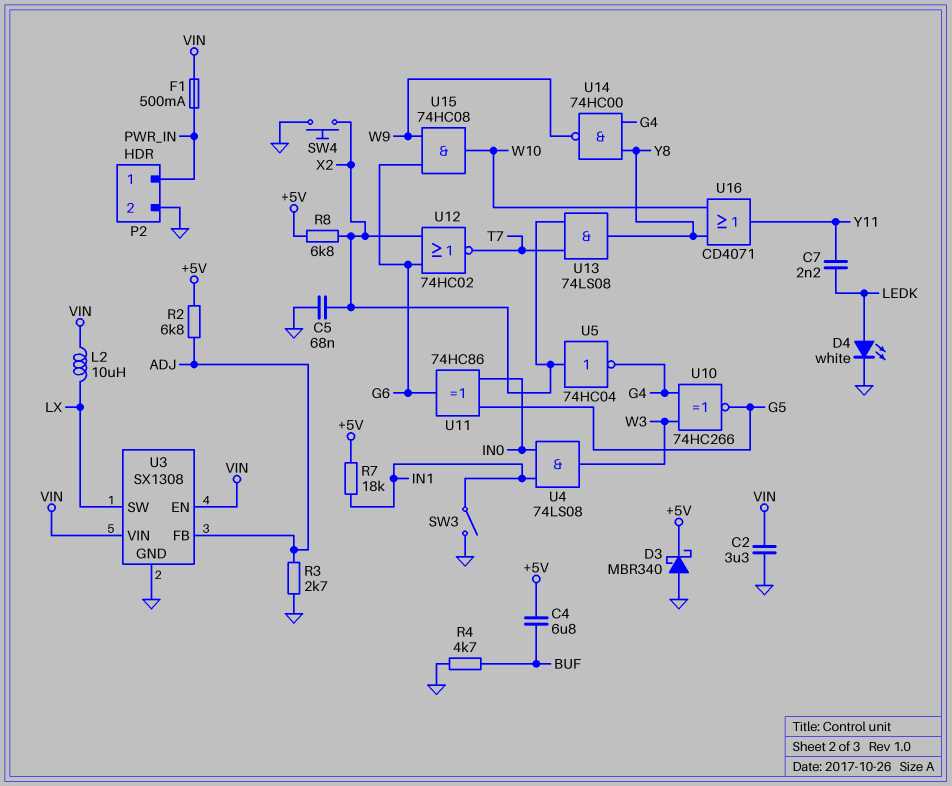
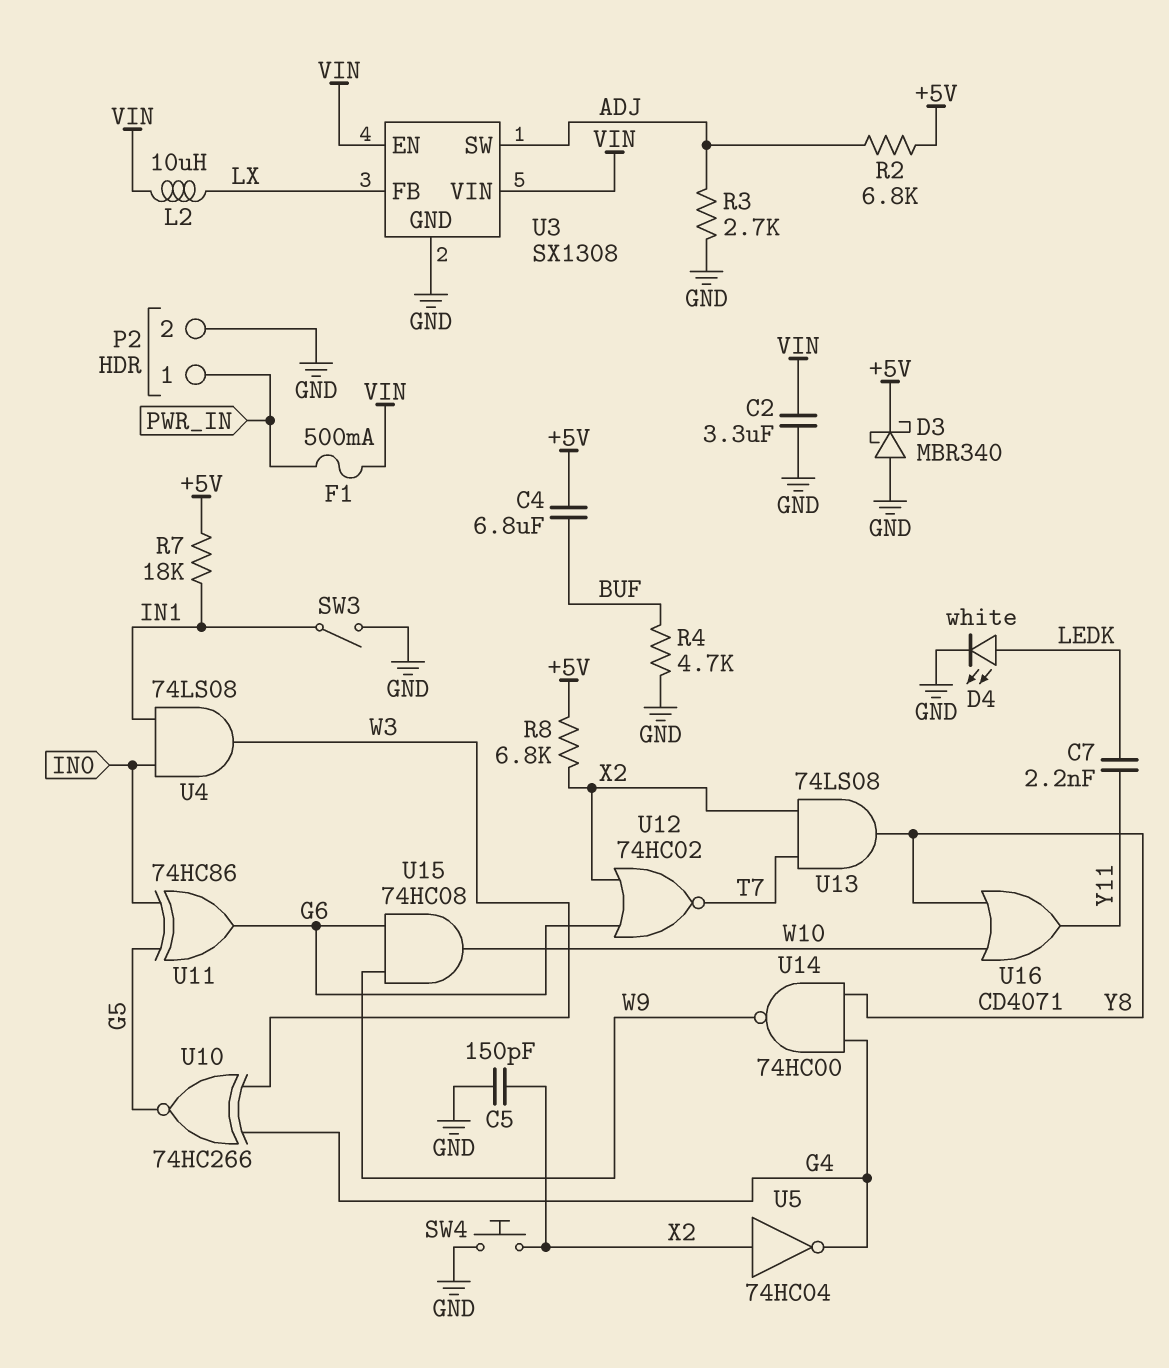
C5: 68nF (GND, X2) -> 150pF (GND, X2)
U3 pin FB: ADJ -> LX
U3 pin SW: LX -> ADJ

